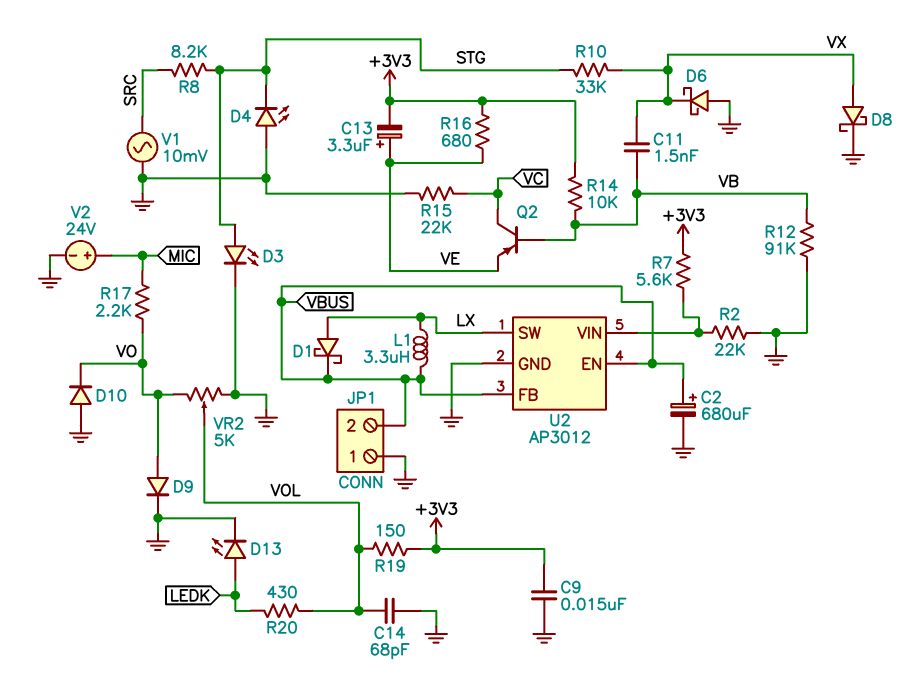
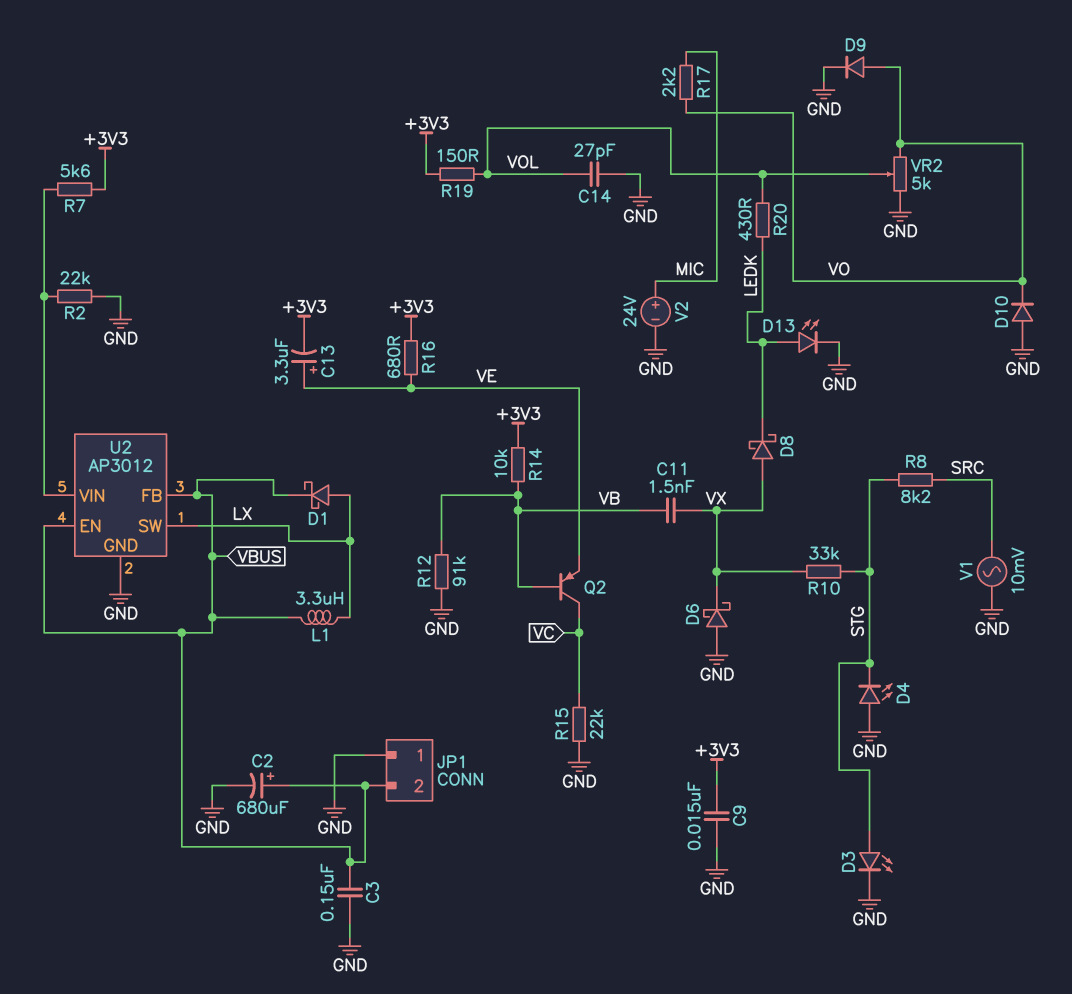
C3: none -> 150nF (GND, VBUS)
C14: 68pF (GND, VOL) -> 27pF (GND, VOL)
D8: schottky (A VX, K GND) -> schottky (A VX, K LEDK)

